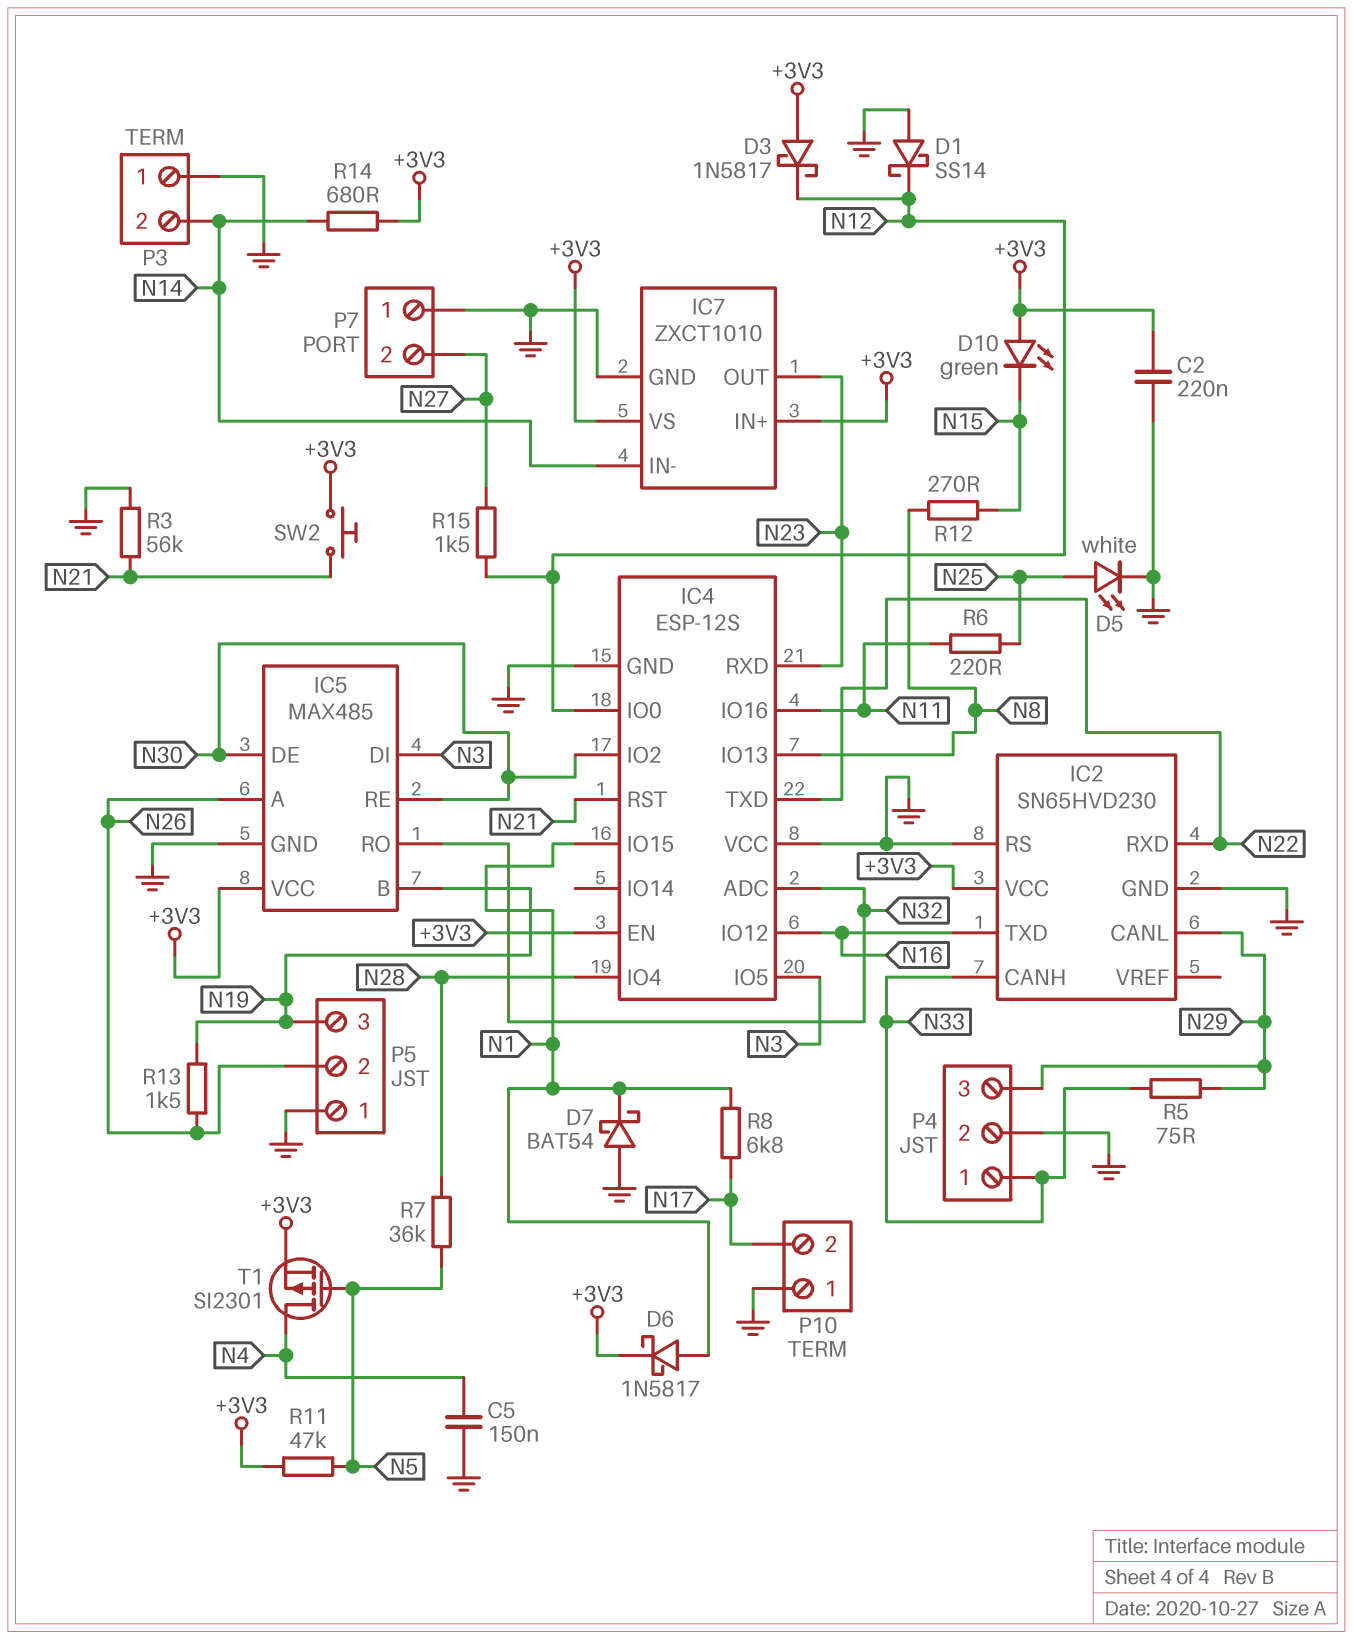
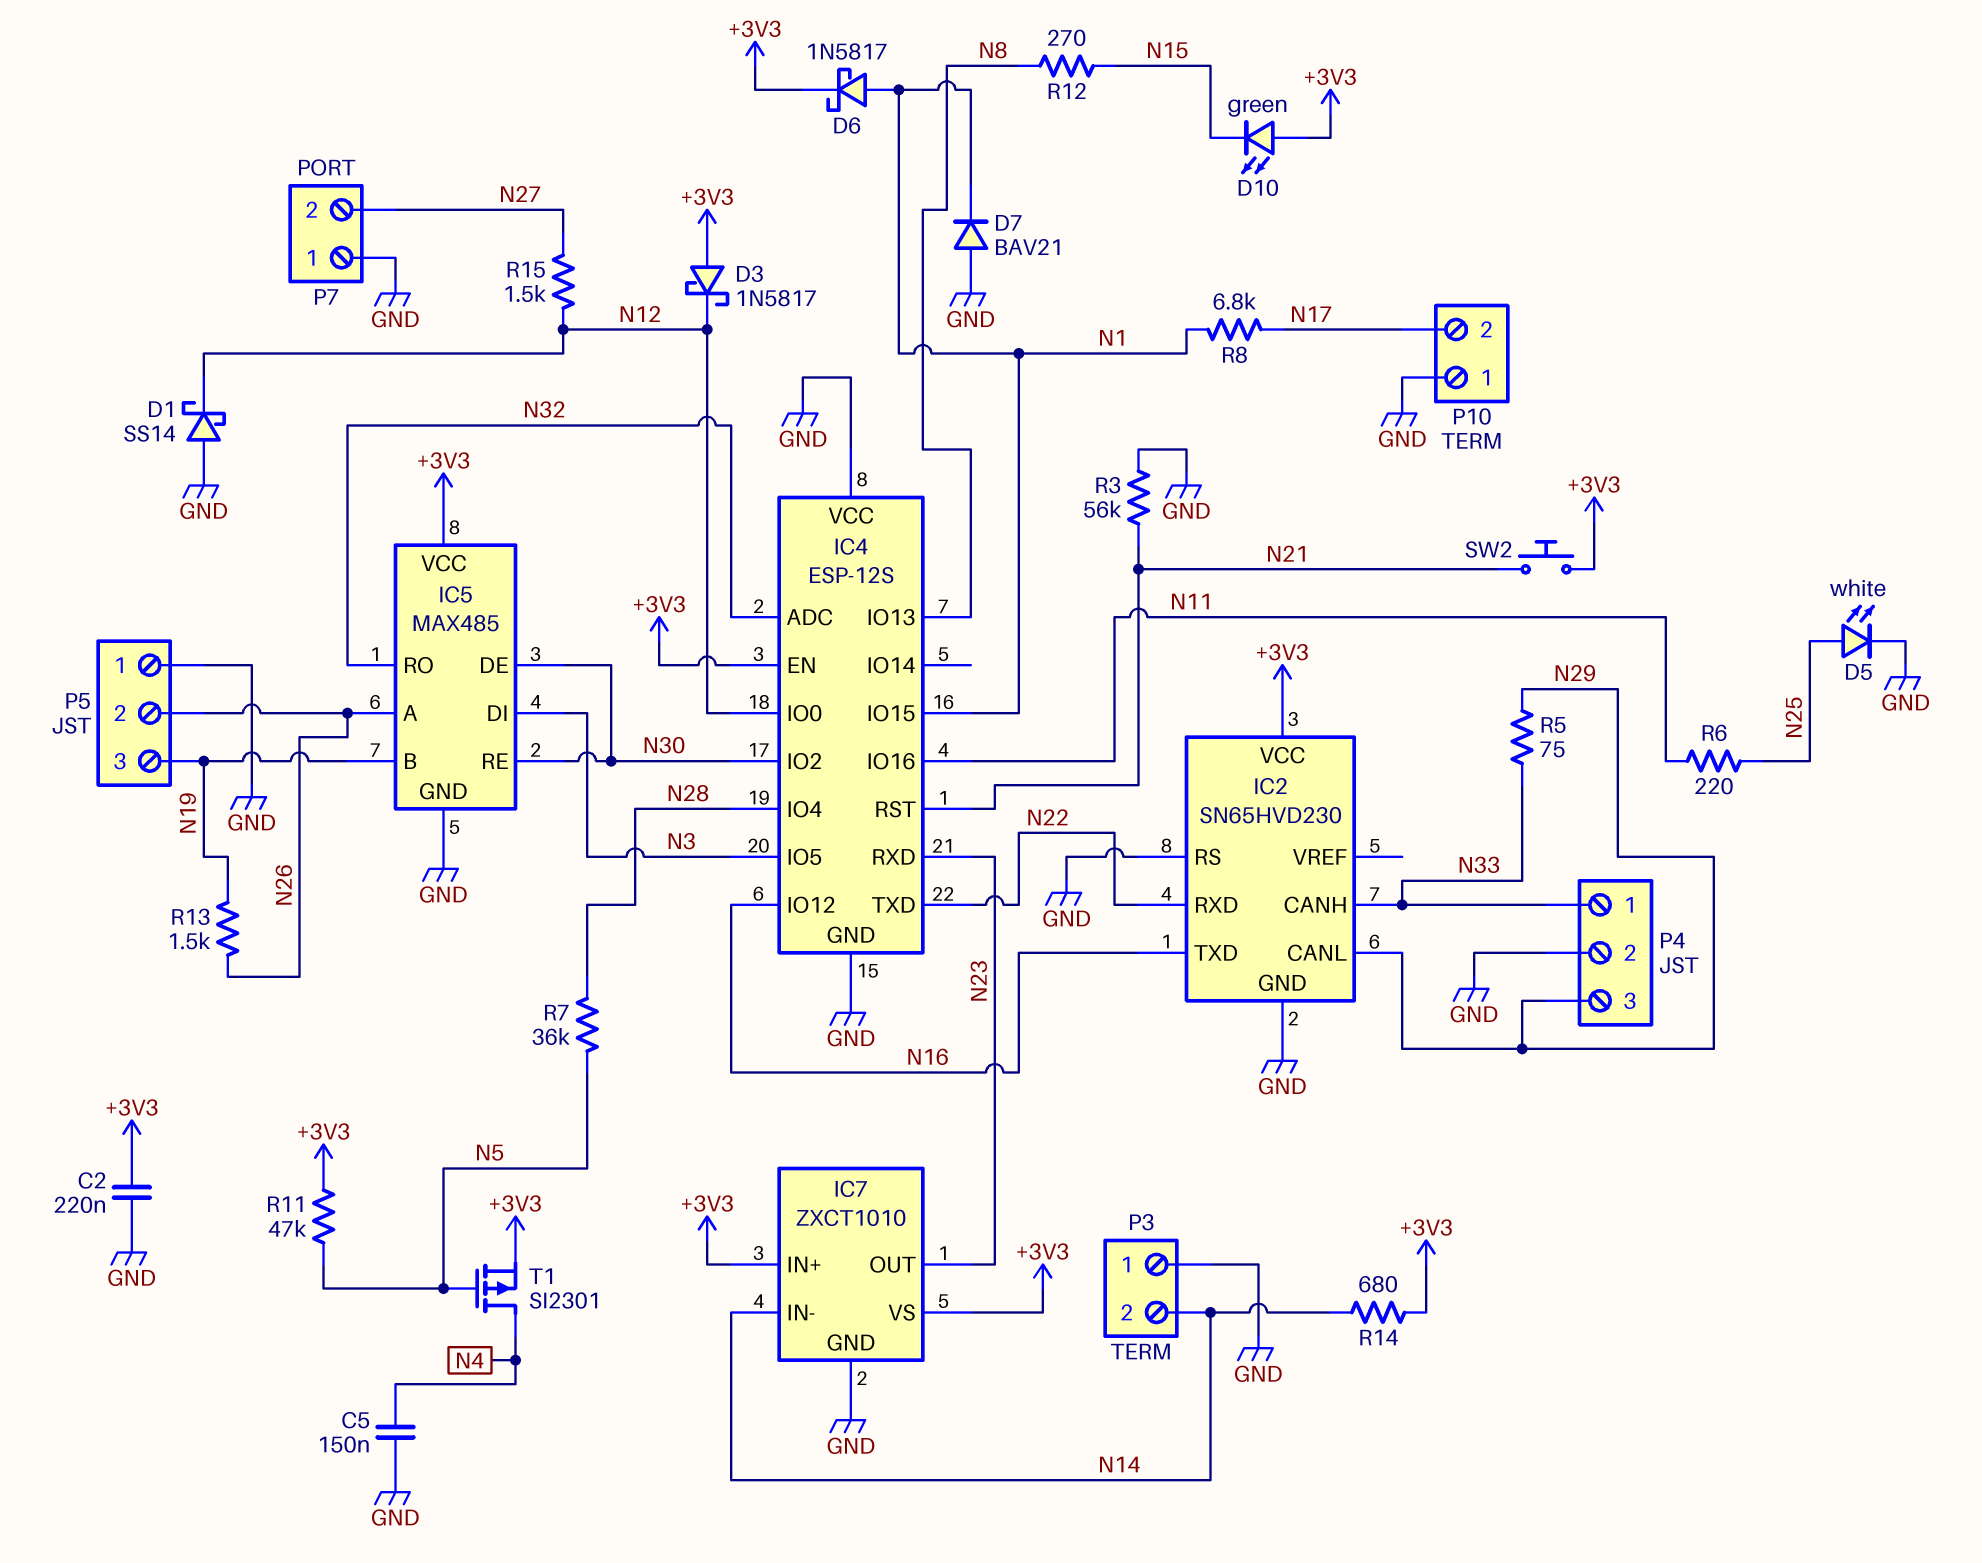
D7: schottky BAT54 (A GND, K N1) -> diode BAV21 (A GND, K N1)

